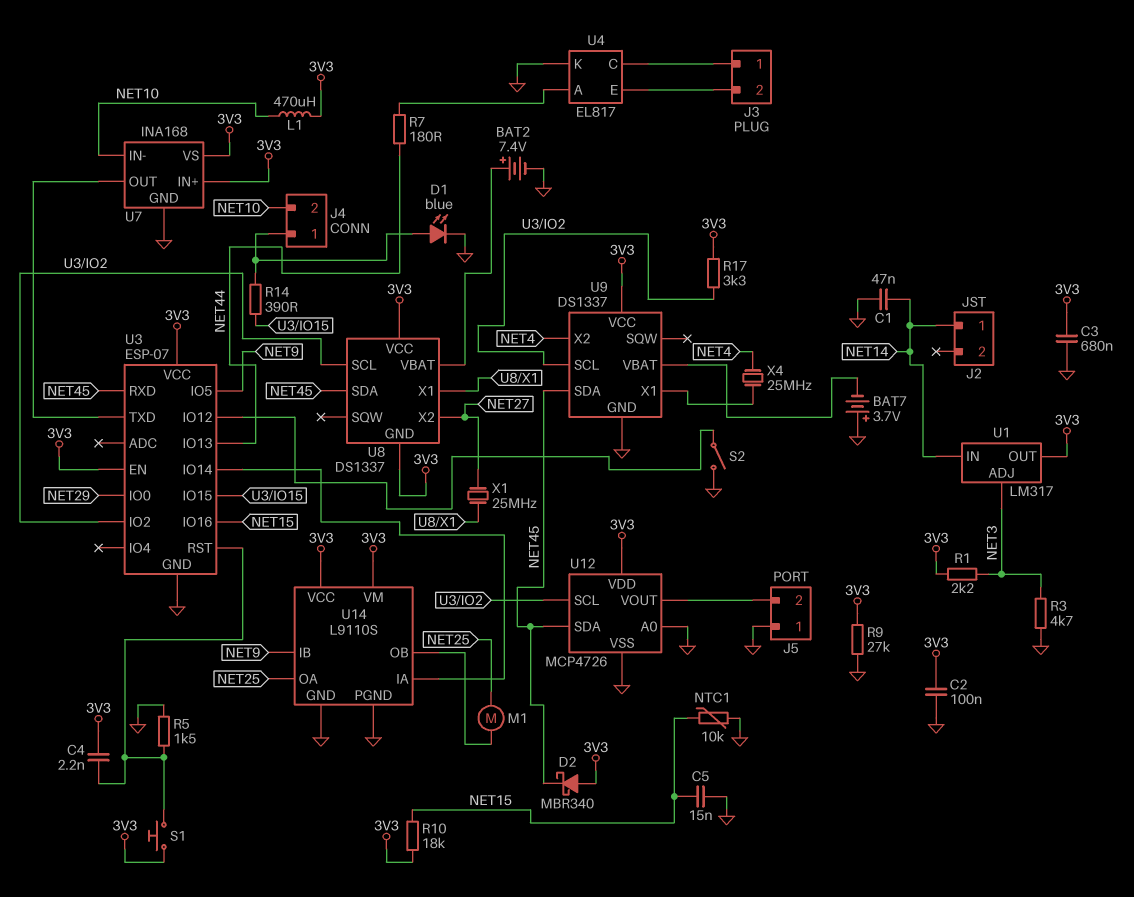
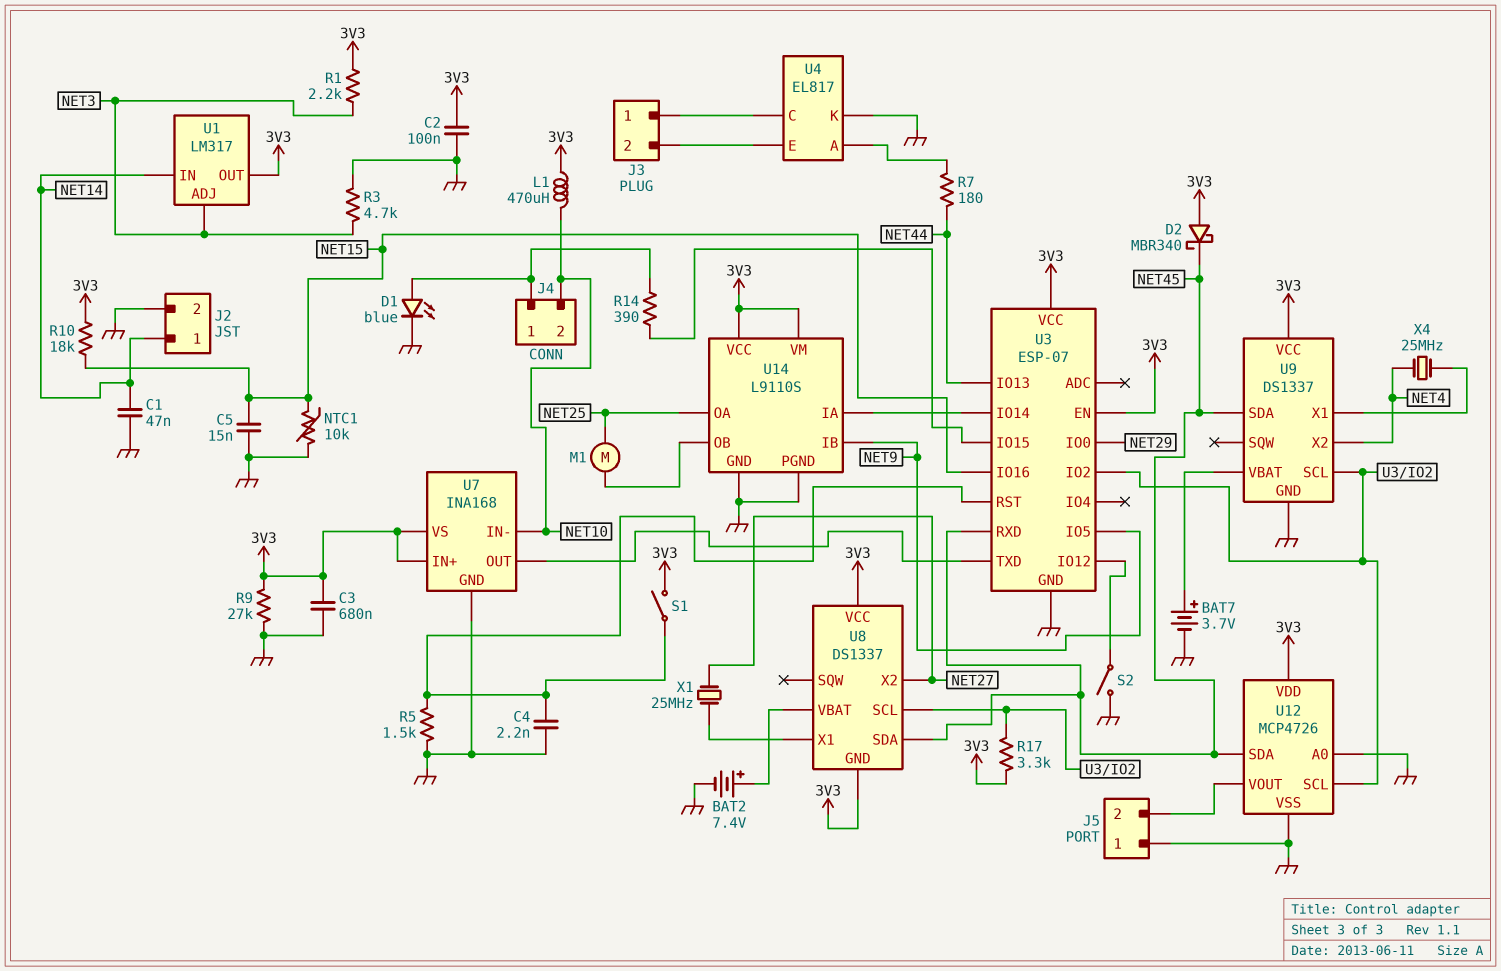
BAT7: 3.7V (plus GND, minus U9/VBAT) -> 3.7V (plus U9/VBAT, minus GND)
C4: 2.2nF (3V3, U3/RST) -> 2.2nF (GND, U3/RST)
J2 pin 2: none -> GND
S1: button (3V3, U3/RST) -> switch (3V3, U3/RST)

